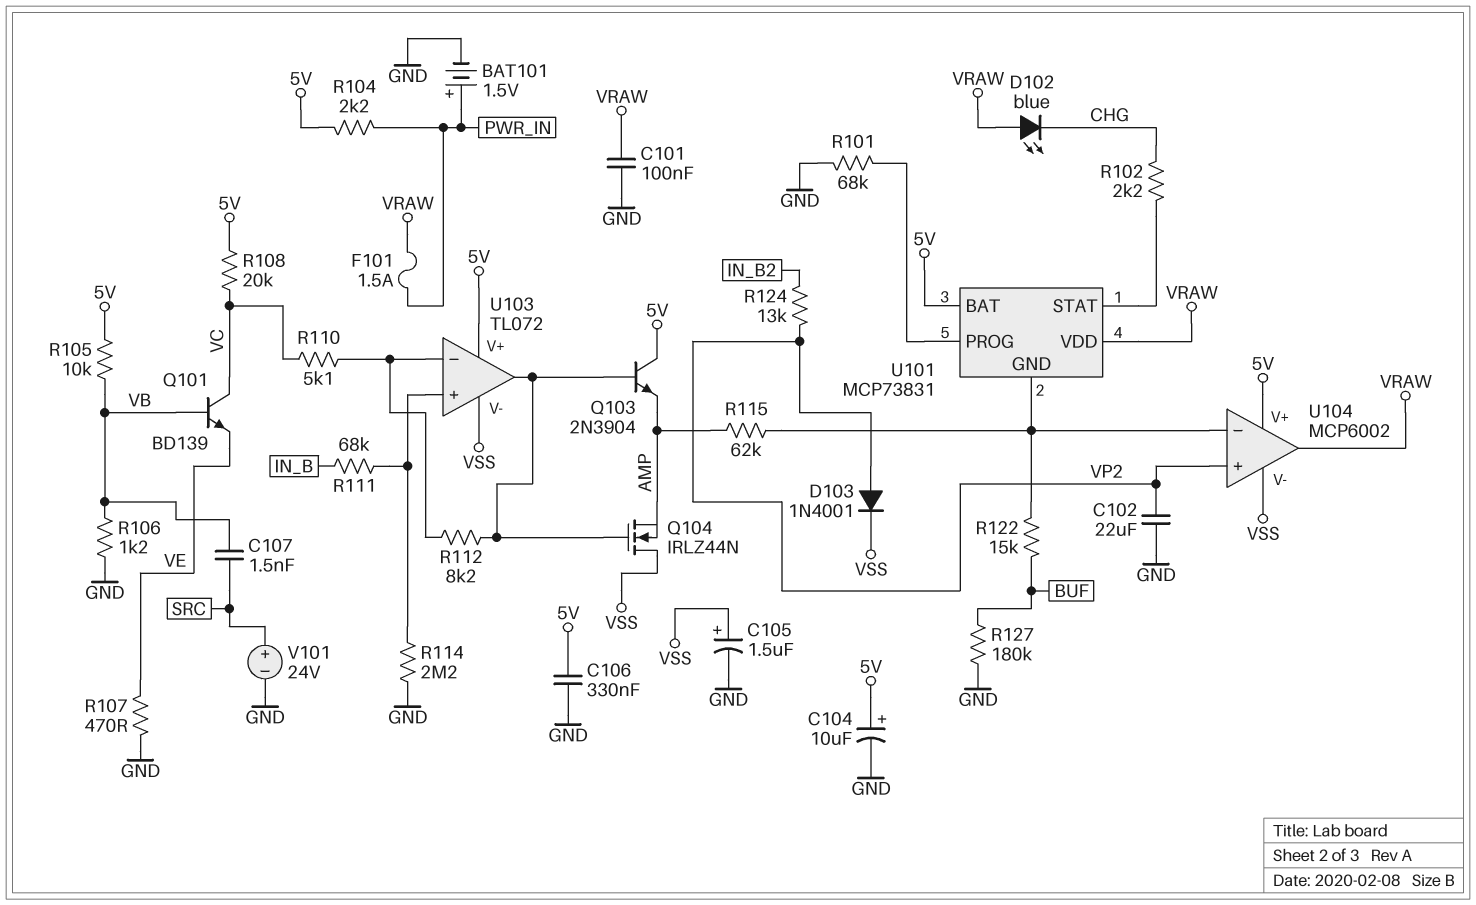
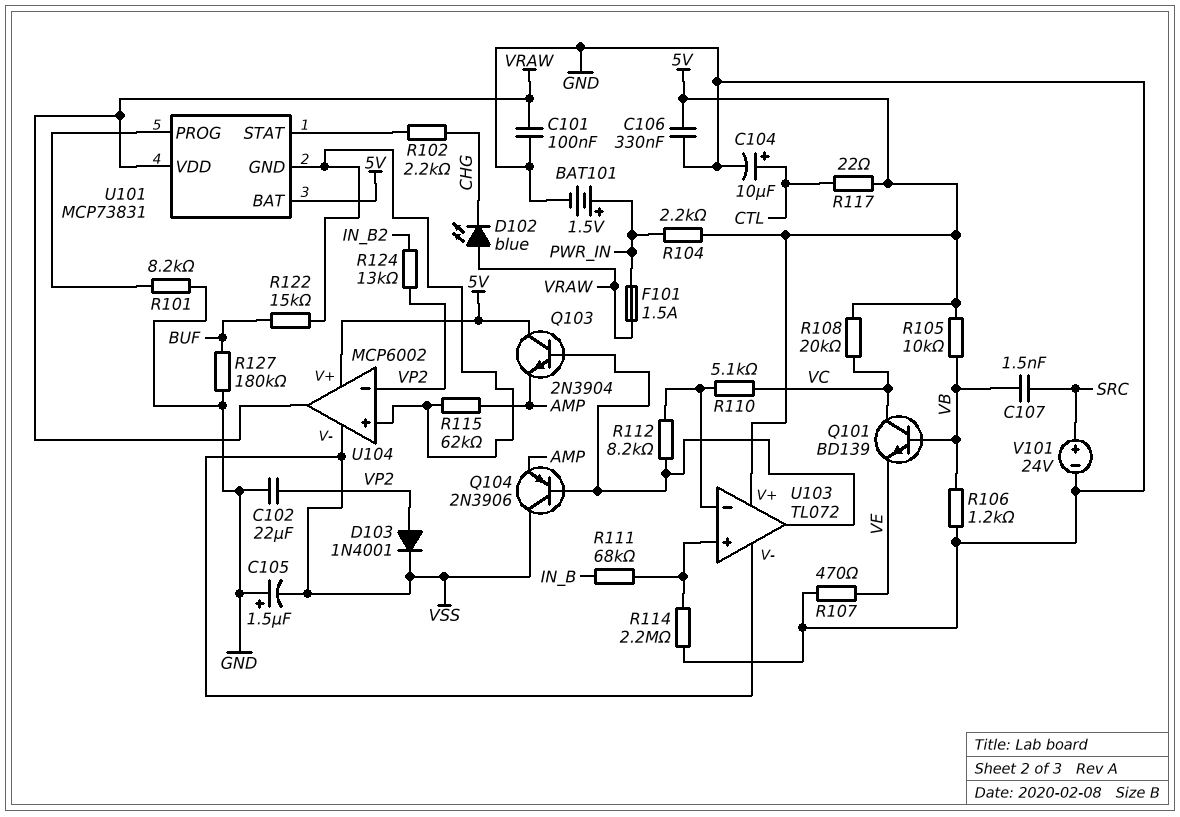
C104: 10uF (plus 5V, minus GND) -> 10uF (plus CTL, minus GND)
C105: 1.5uF (plus VSS, minus GND) -> 1.5uF (plus GND, minus VSS)
Q104: NMOS IRLZ44N (G U103/out, D VSS, S AMP) -> PNP 2N3906 (B U103/out, C VSS, E AMP)
R101: 68k (GND, U101/PROG) -> 8.2k (GND, U101/PROG)
R117: none -> 22 (5V, CTL)
U104 pin in+: VP2 -> U101/GND
U104 pin in-: U101/GND -> VP2

